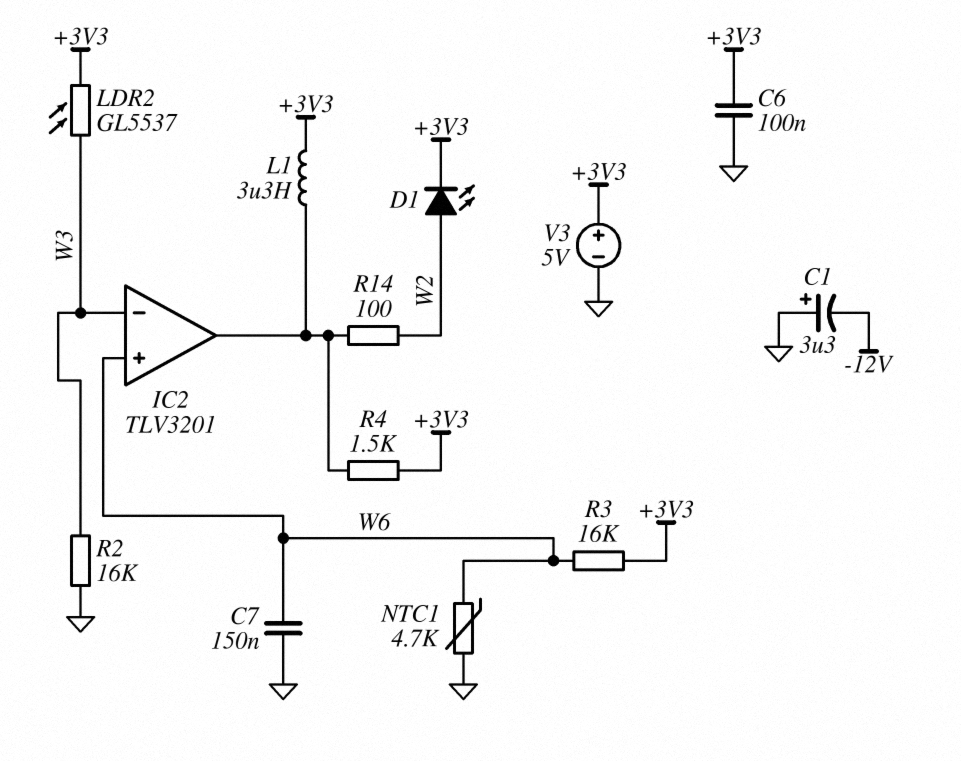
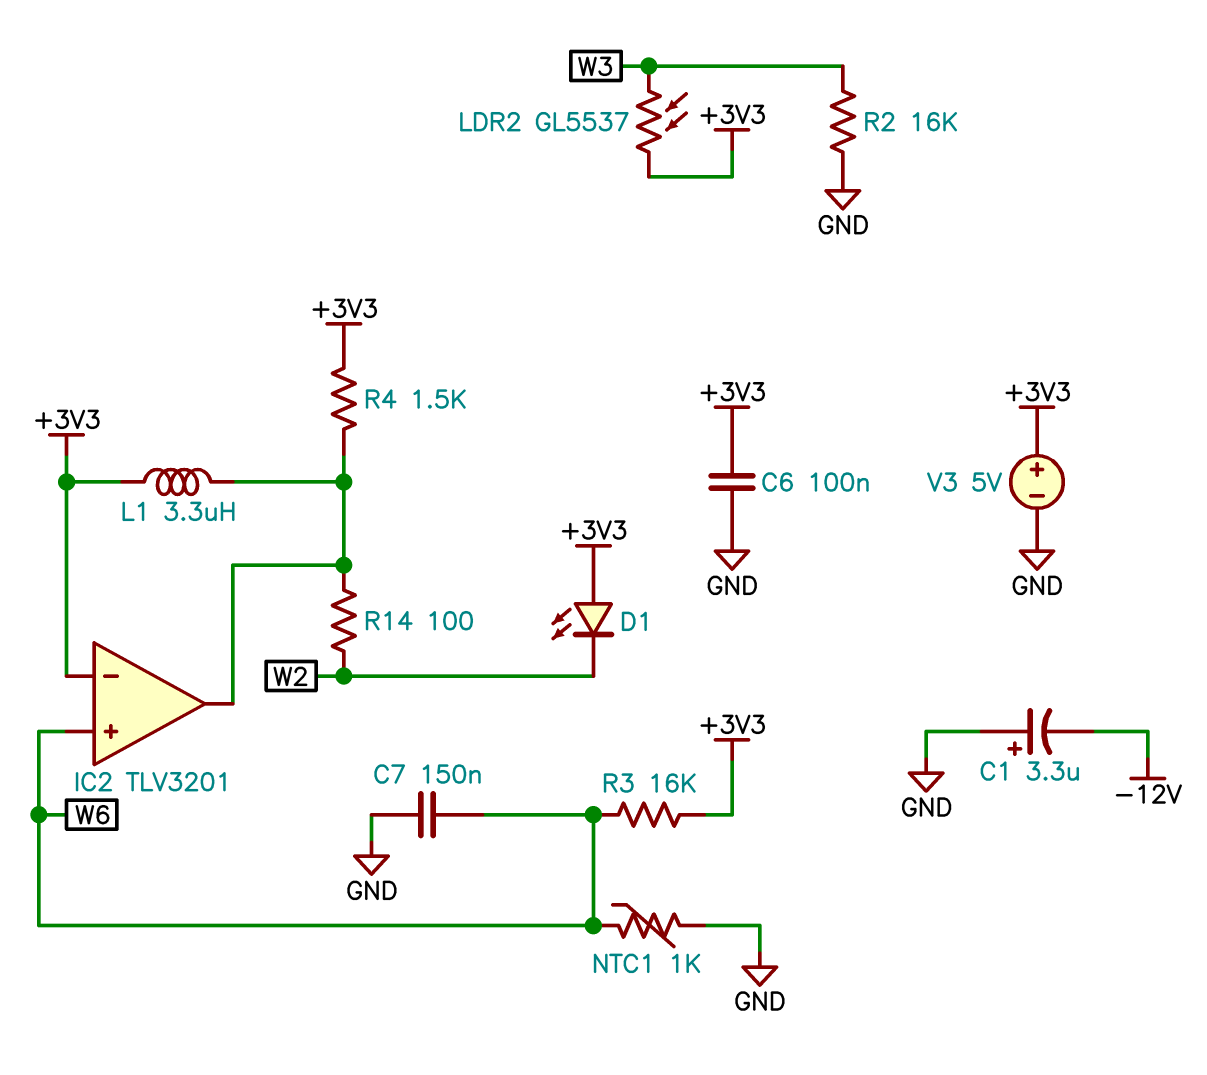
D1: LED (A W2, K +3V3) -> LED (A +3V3, K W2)
IC2 pin in-: W3 -> +3V3
NTC1: 4.7k (GND, W6) -> 1k (GND, W6)

